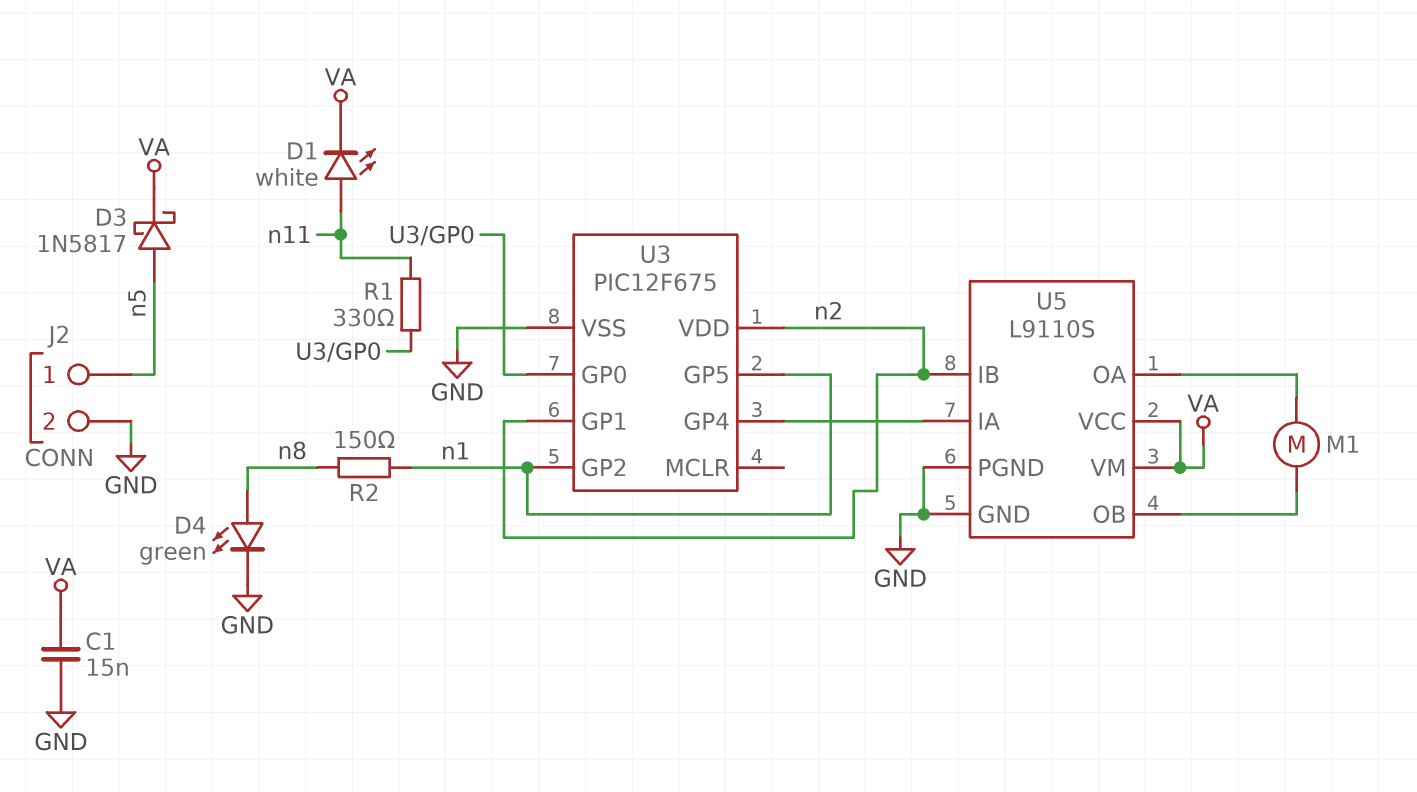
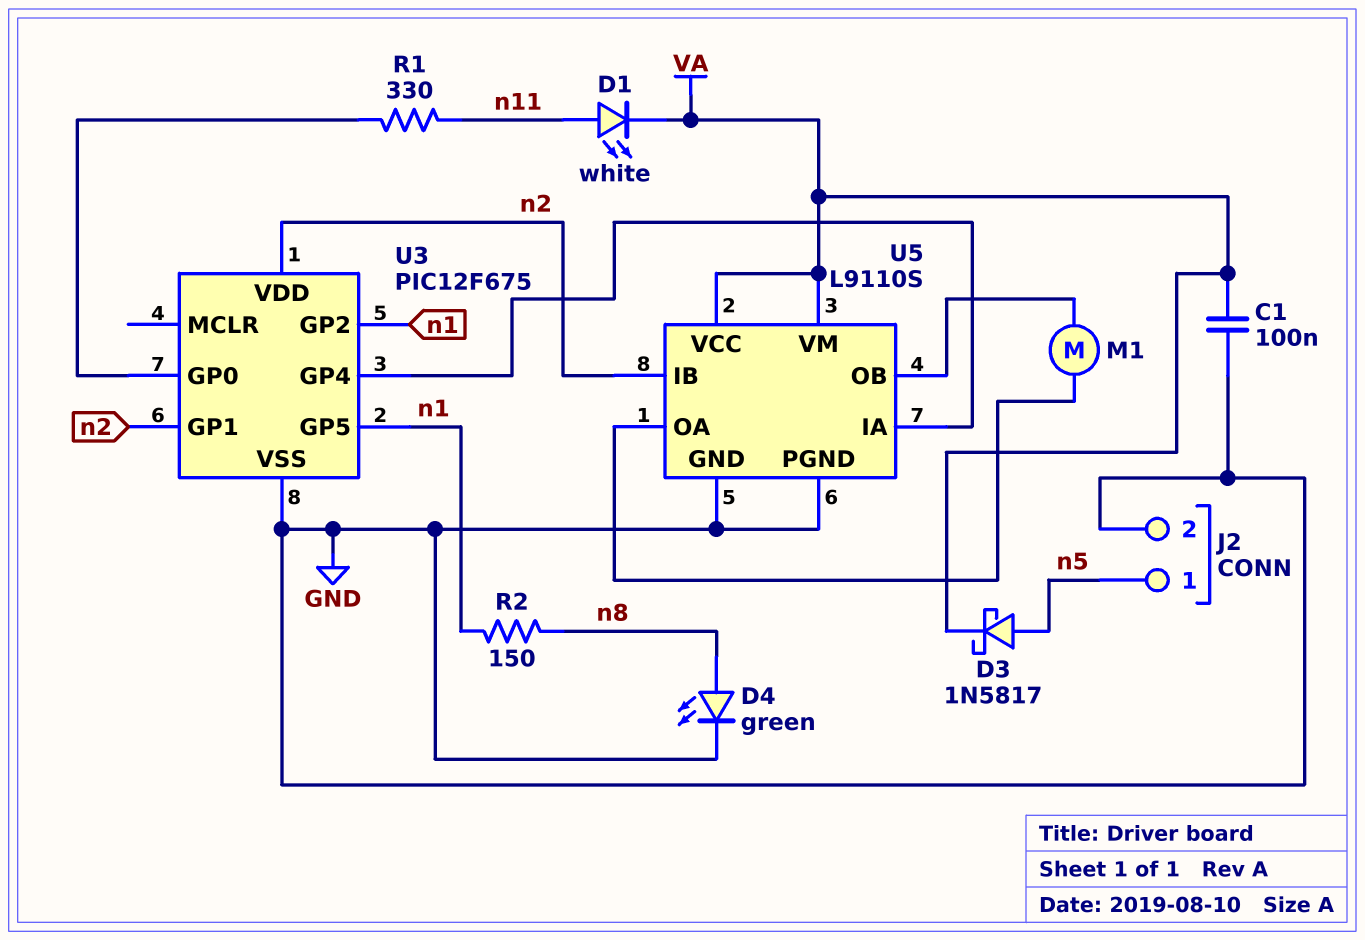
C1: 15nF (GND, VA) -> 100nF (GND, VA)

